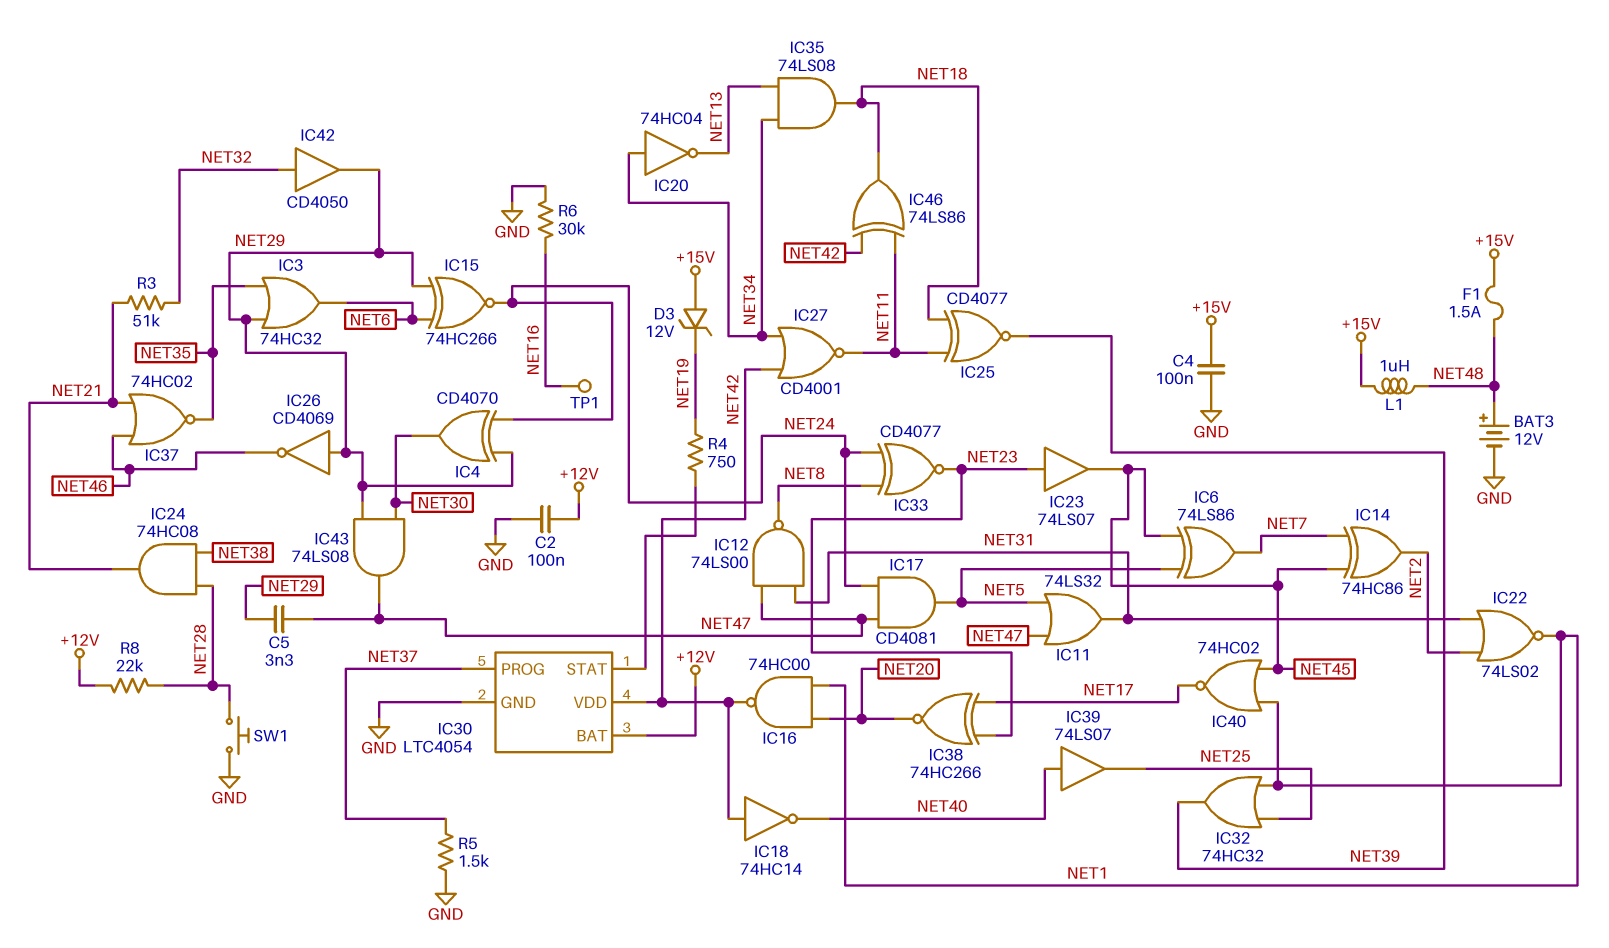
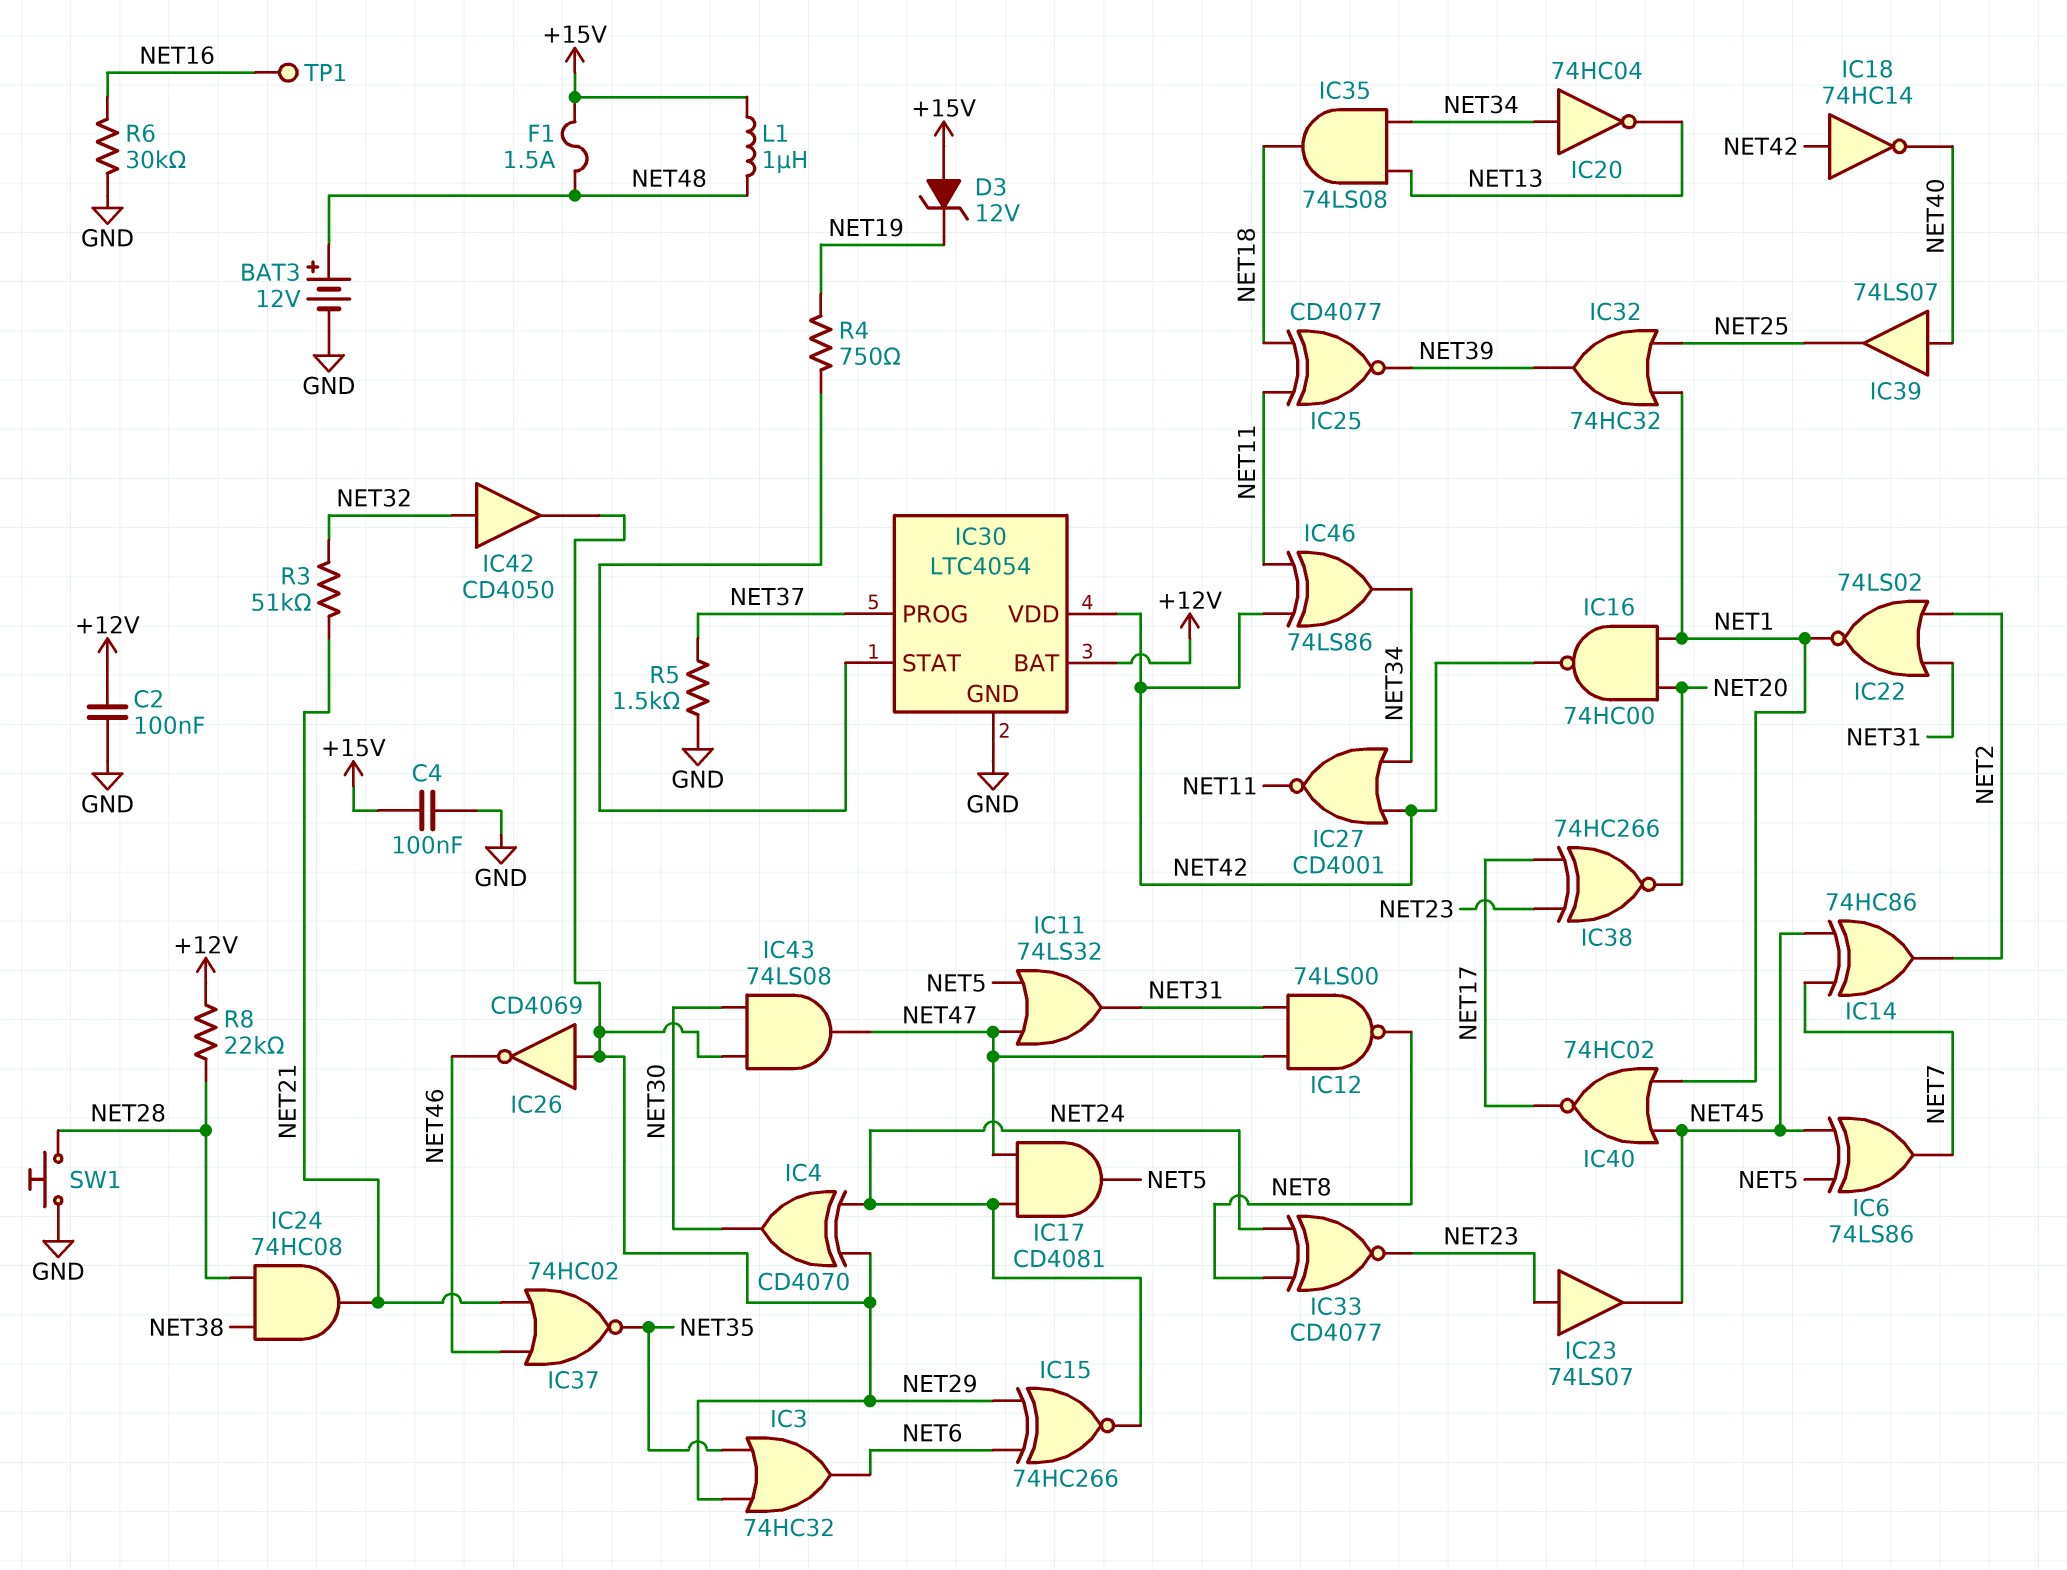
C5: 3.3nF (NET29, NET47) -> none
IC46: XOR 74LS86 (in NET11, in NET42, out NET18) -> XOR 74LS86 (in NET11, in NET42, out NET34)

